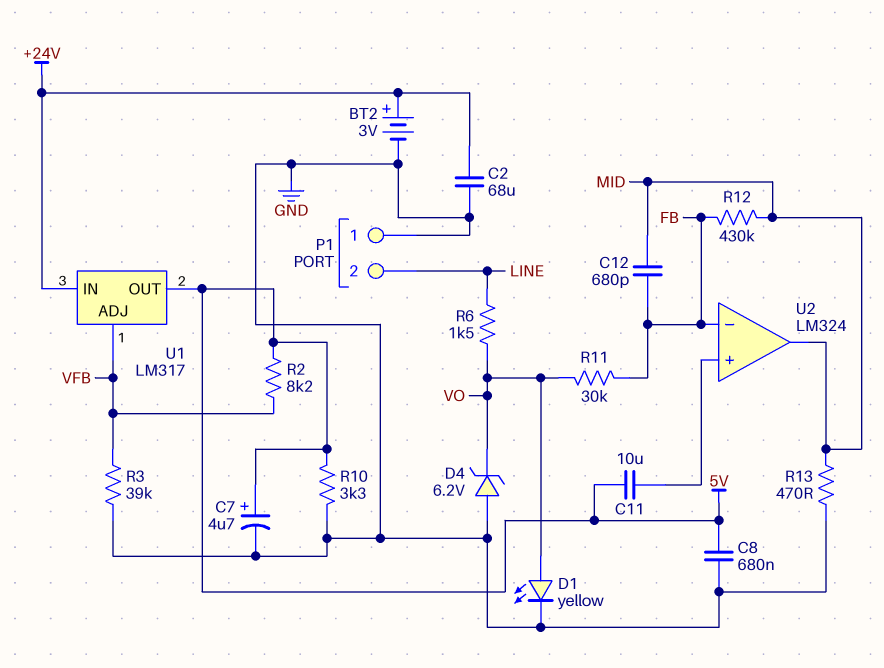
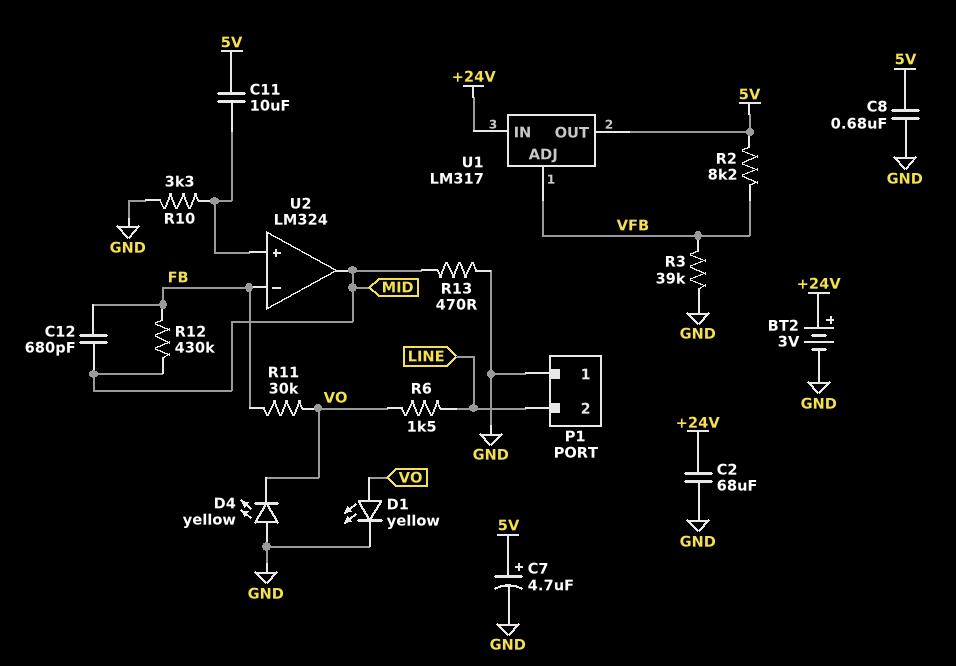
D4: zener 6.2V (A GND, K VO) -> LED yellow (A GND, K VO)
R10: 3.3k (5V, GND) -> 3.3k (GND, U2/in+)

